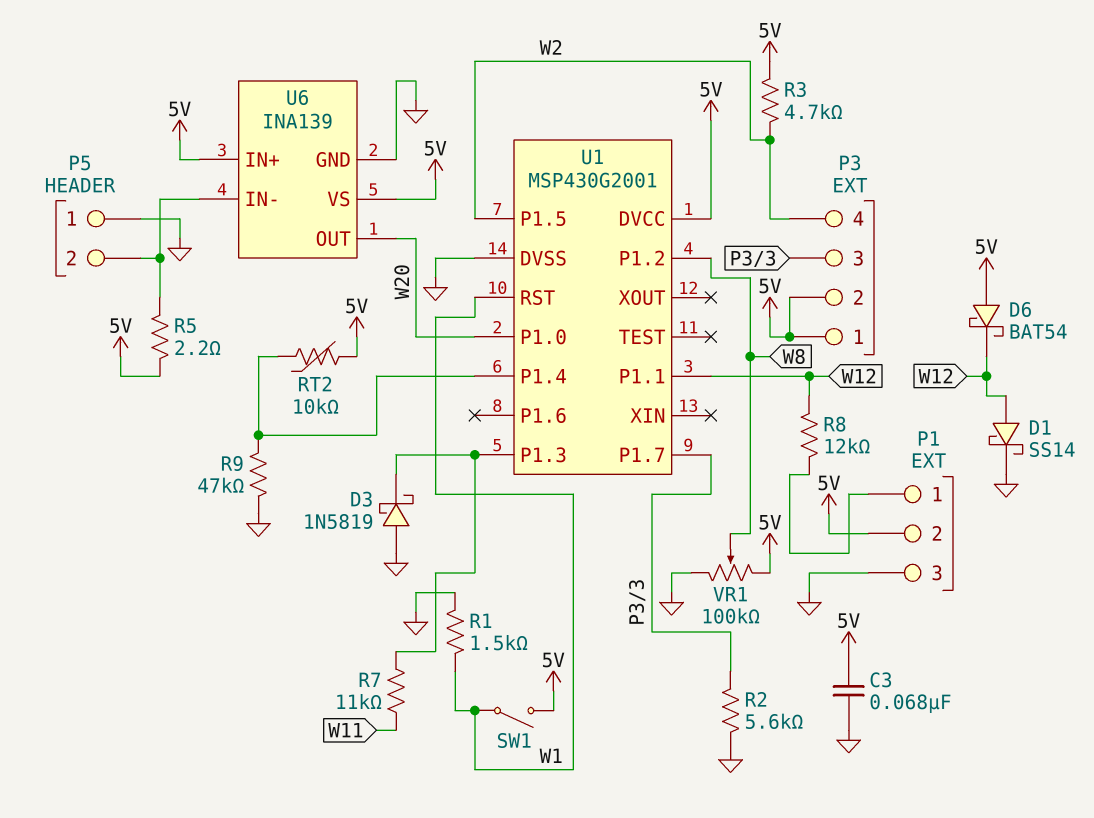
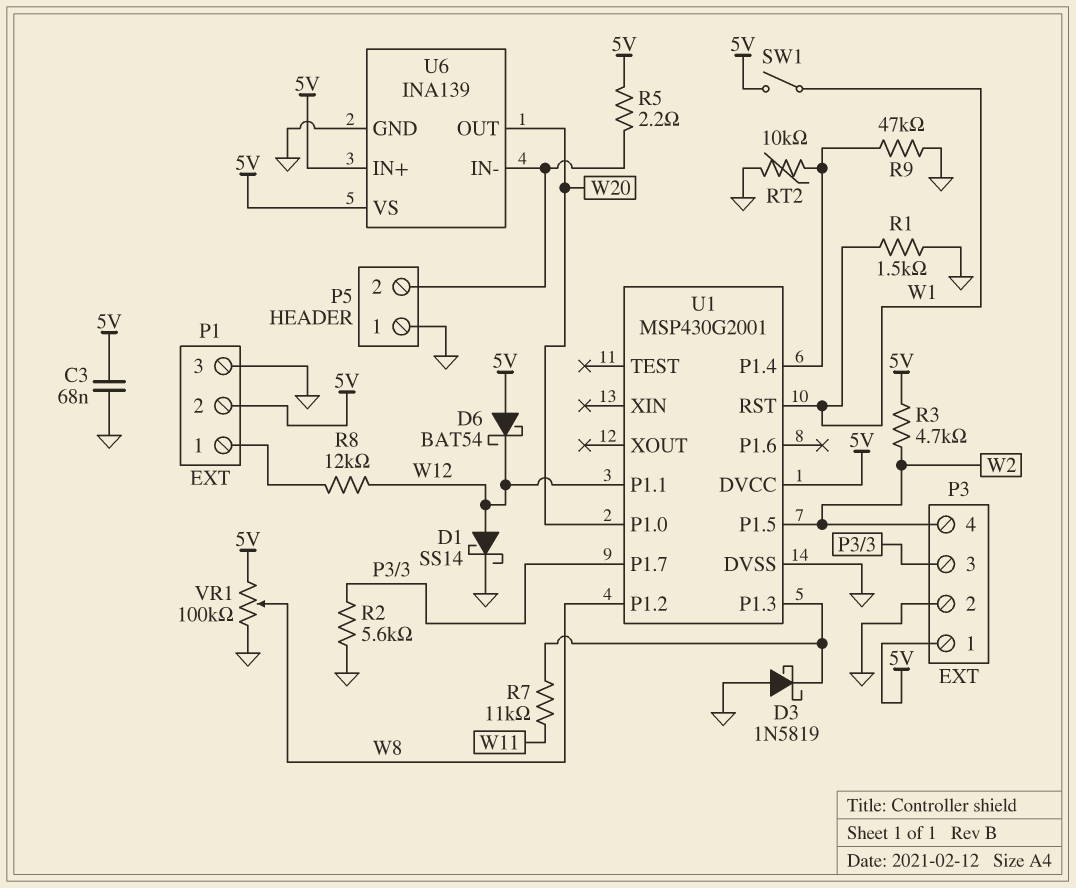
P3 pin 2: 5V -> GND
RT2: 10k (5V, U1/P1.4) -> 10k (GND, U1/P1.4)

